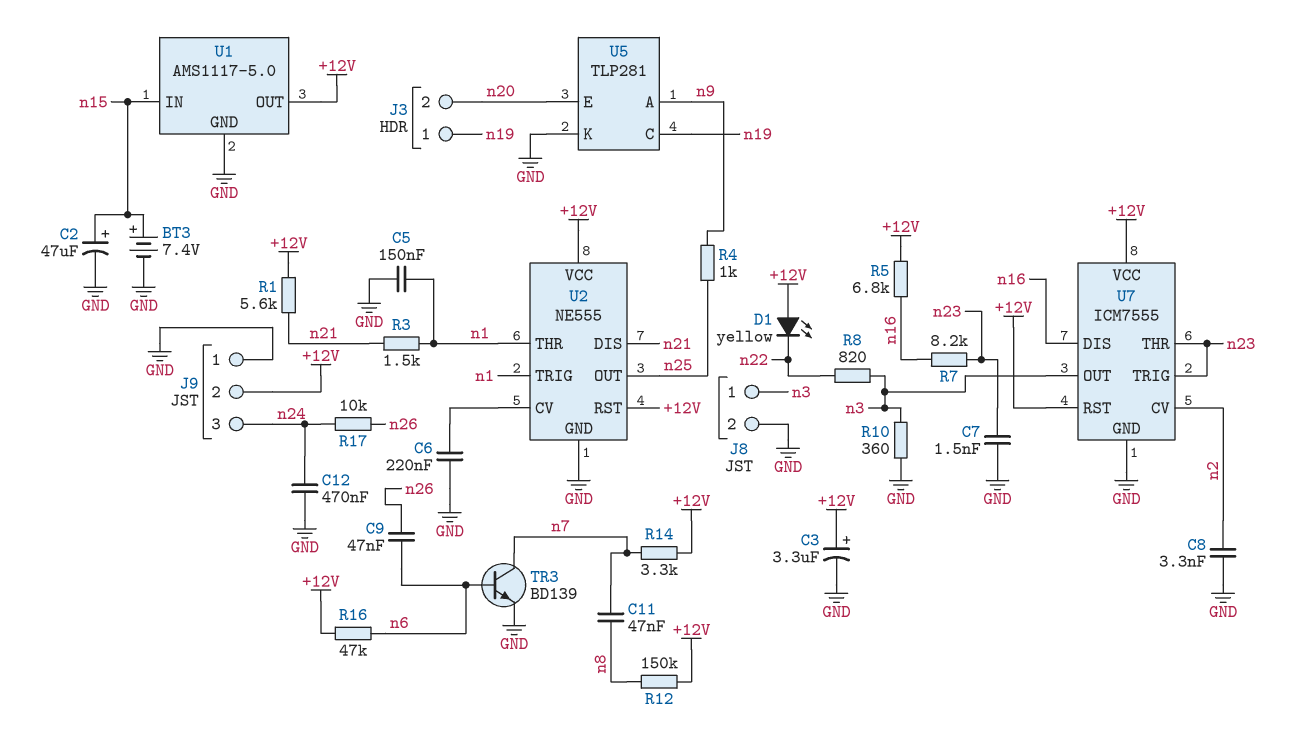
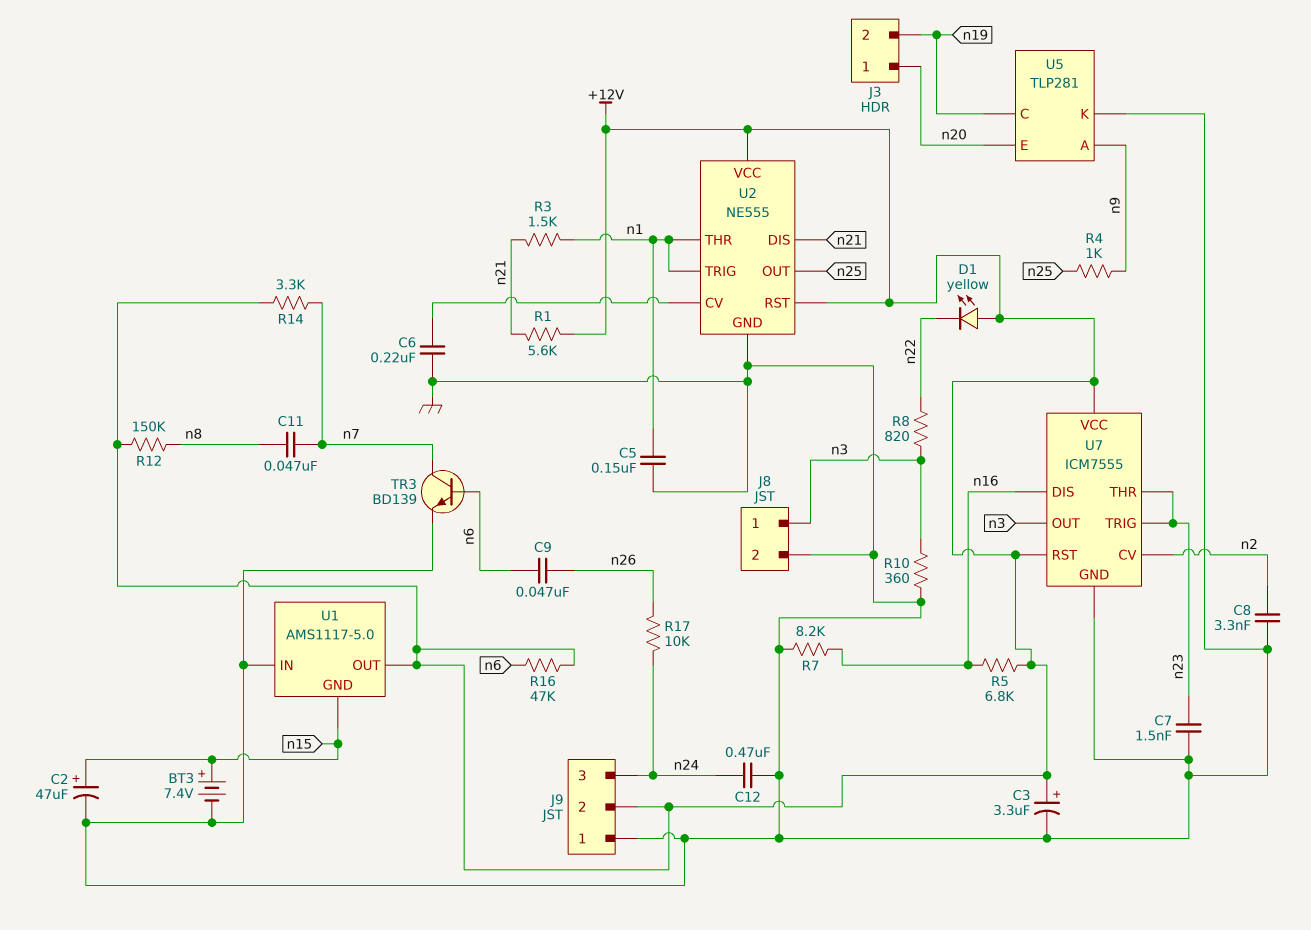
J3 pin 1: n19 -> n20
J3 pin 2: n20 -> n19
R7: 8.2k (n16, n23) -> 8.2k (GND, n16)
U1 pin GND: GND -> n15
U1 pin IN: n15 -> GND

